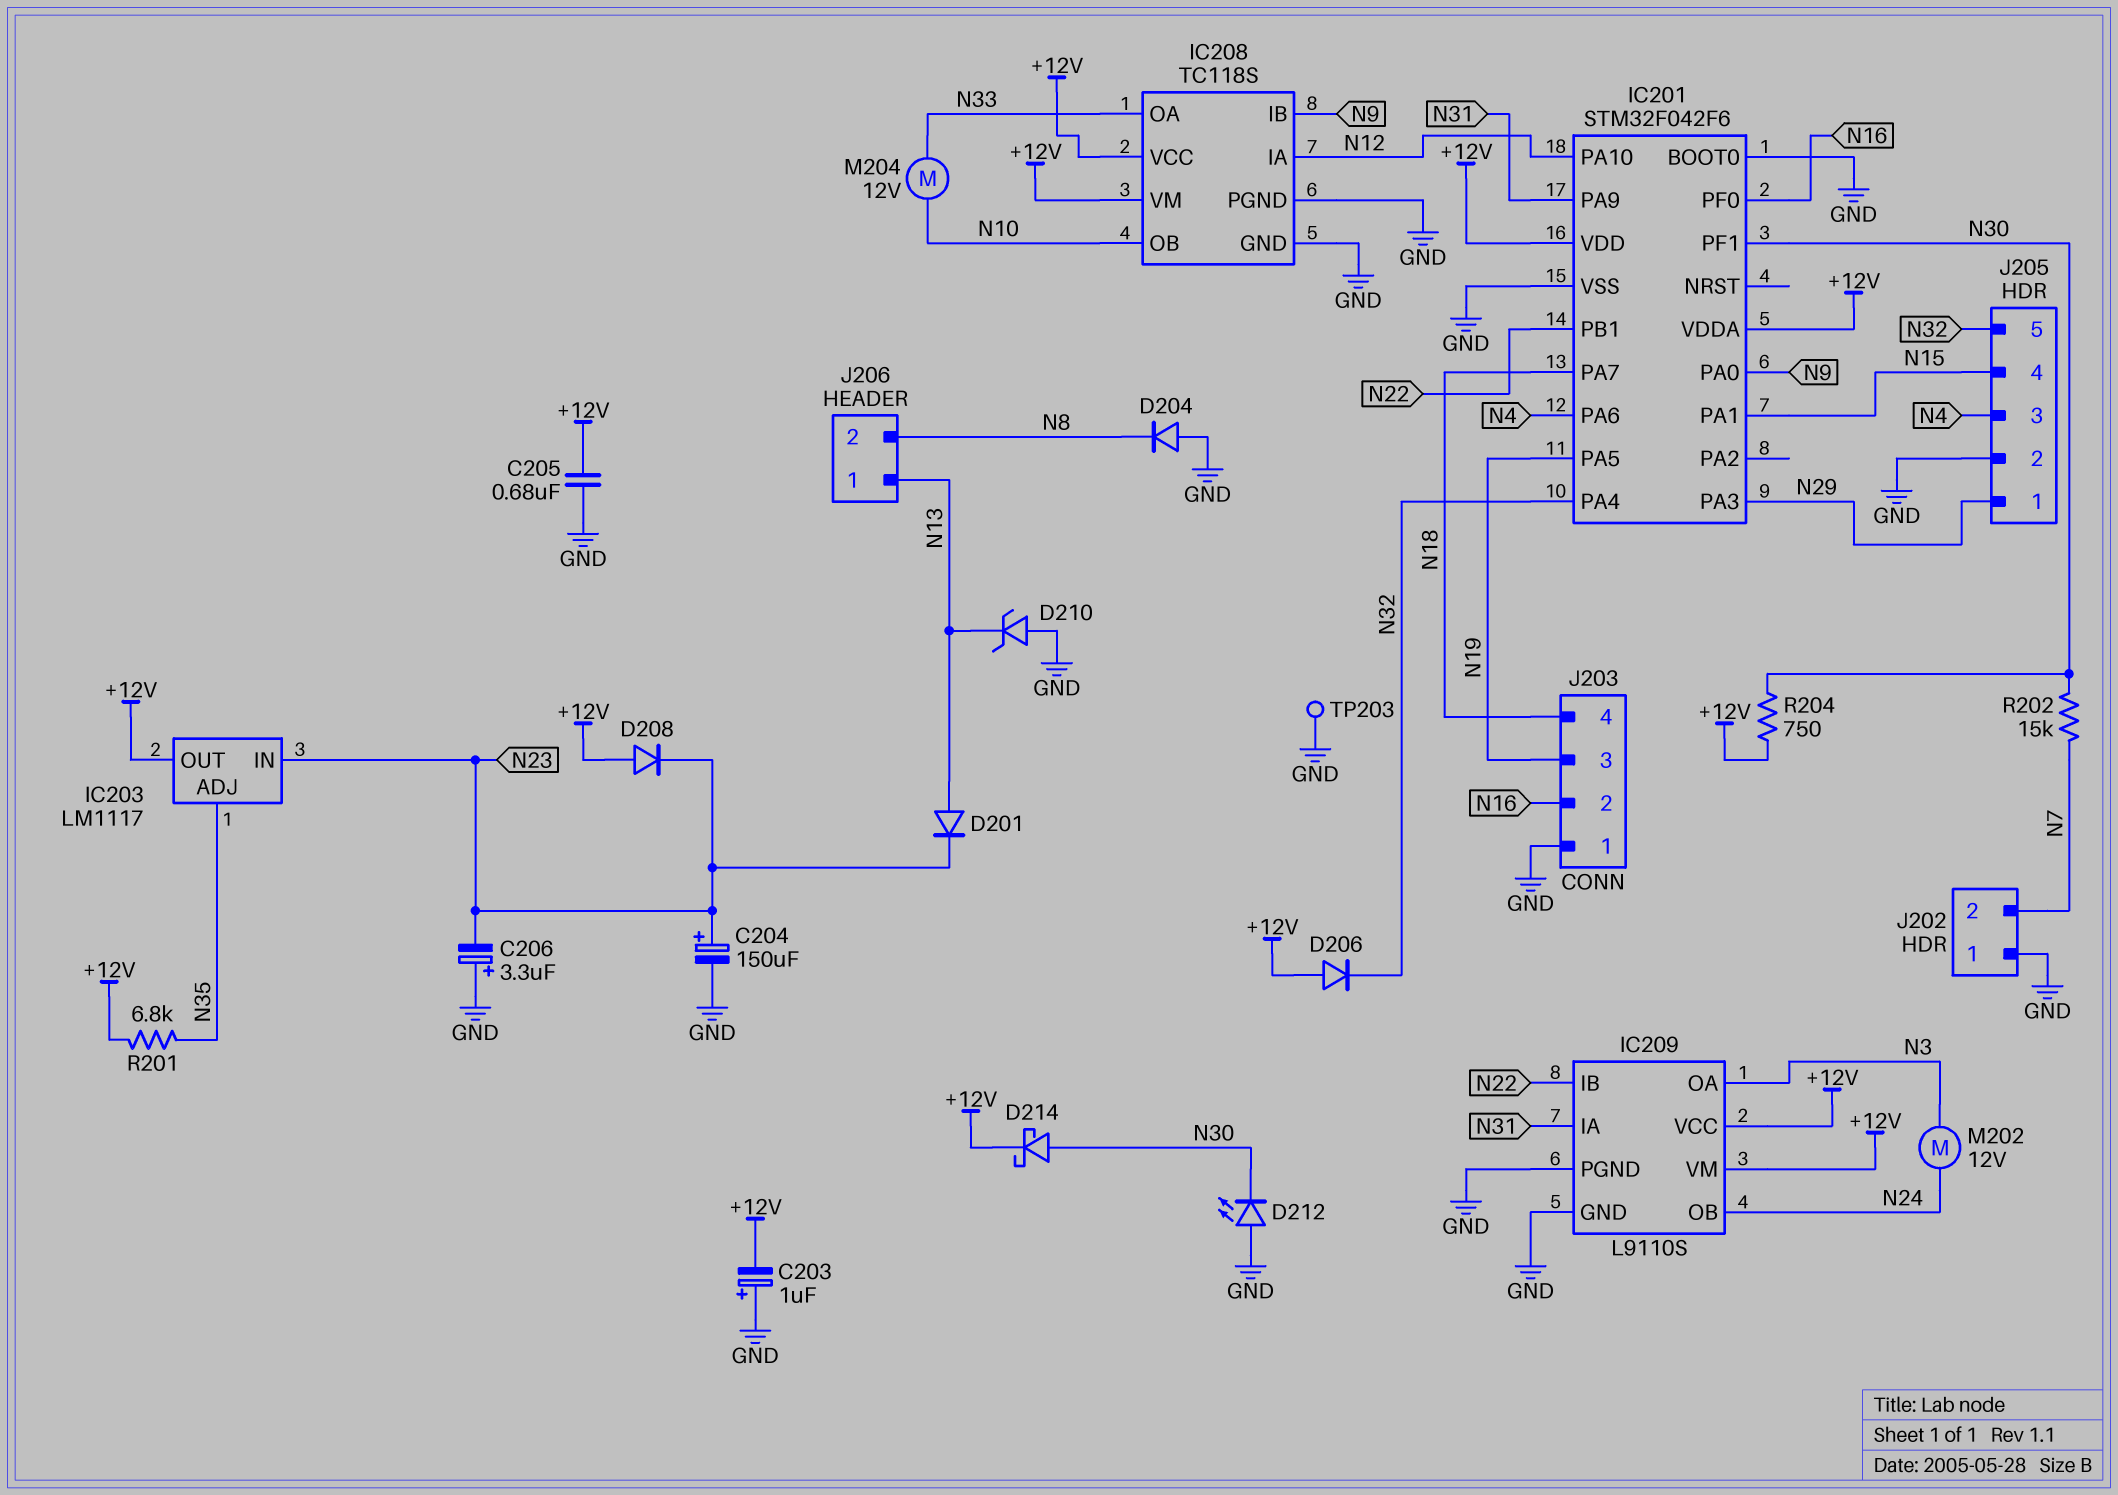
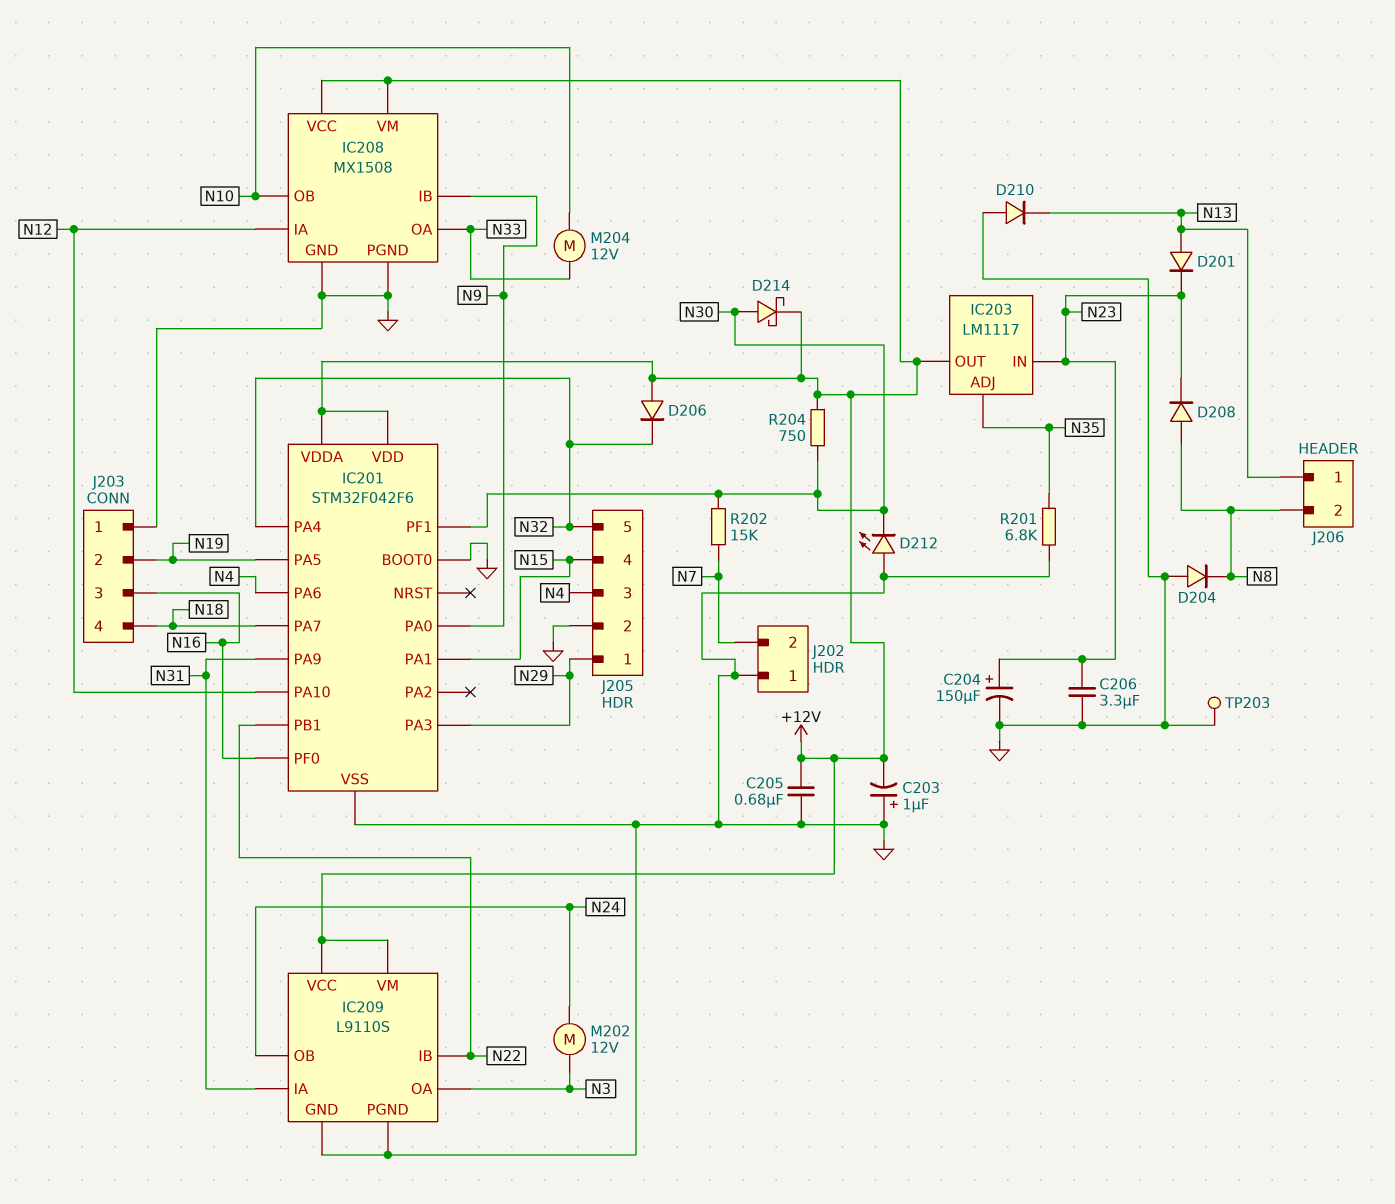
C206: 3.3uF (plus GND, minus N23) -> 3.3uF (GND, N23)
D208: diode (A +12V, K N23) -> diode (A N8, K N23)
D210: zener (A GND, K N13) -> diode (A GND, K N13)
IC208: TC118S -> MX1508
J203 pin 2: N16 -> N19
J203 pin 3: N19 -> N16
R201: 6.8k (+12V, N35) -> 6.8k (GND, N35)

